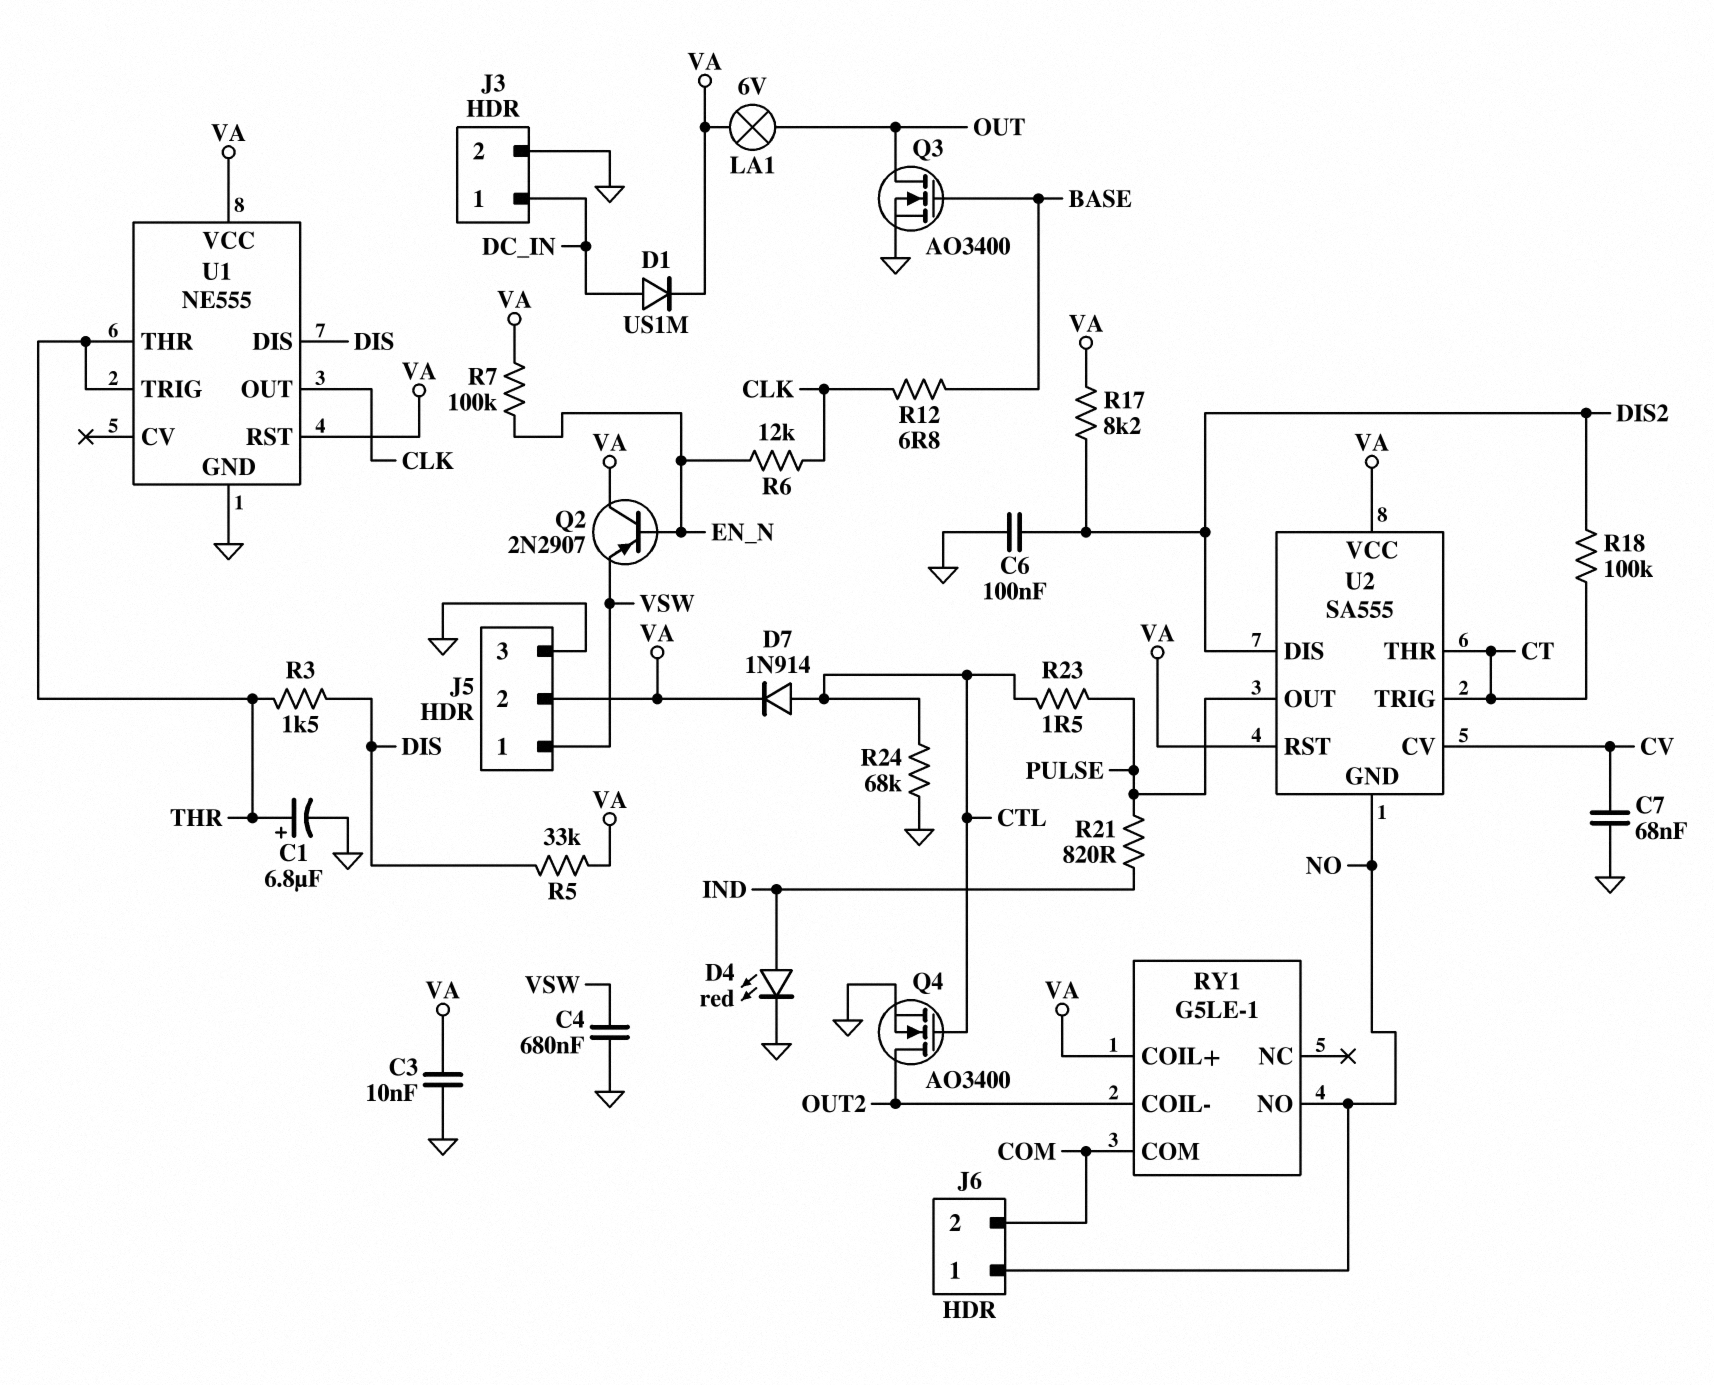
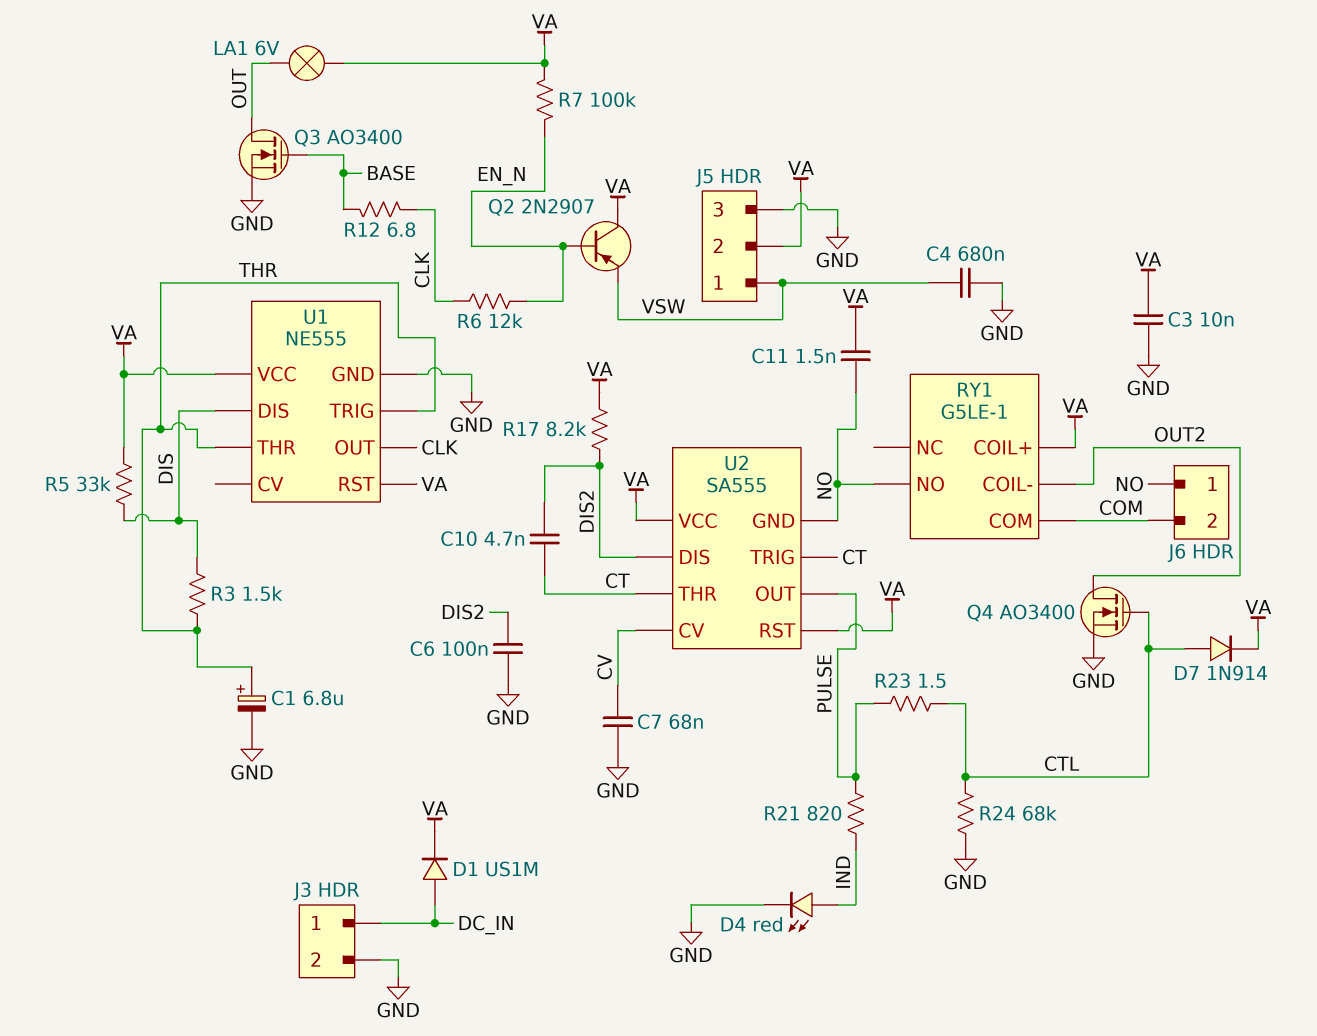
C10: none -> 4.7nF (CT, DIS2)
C11: none -> 1.5nF (NO, VA)
R18: 100k (CT, DIS2) -> none

